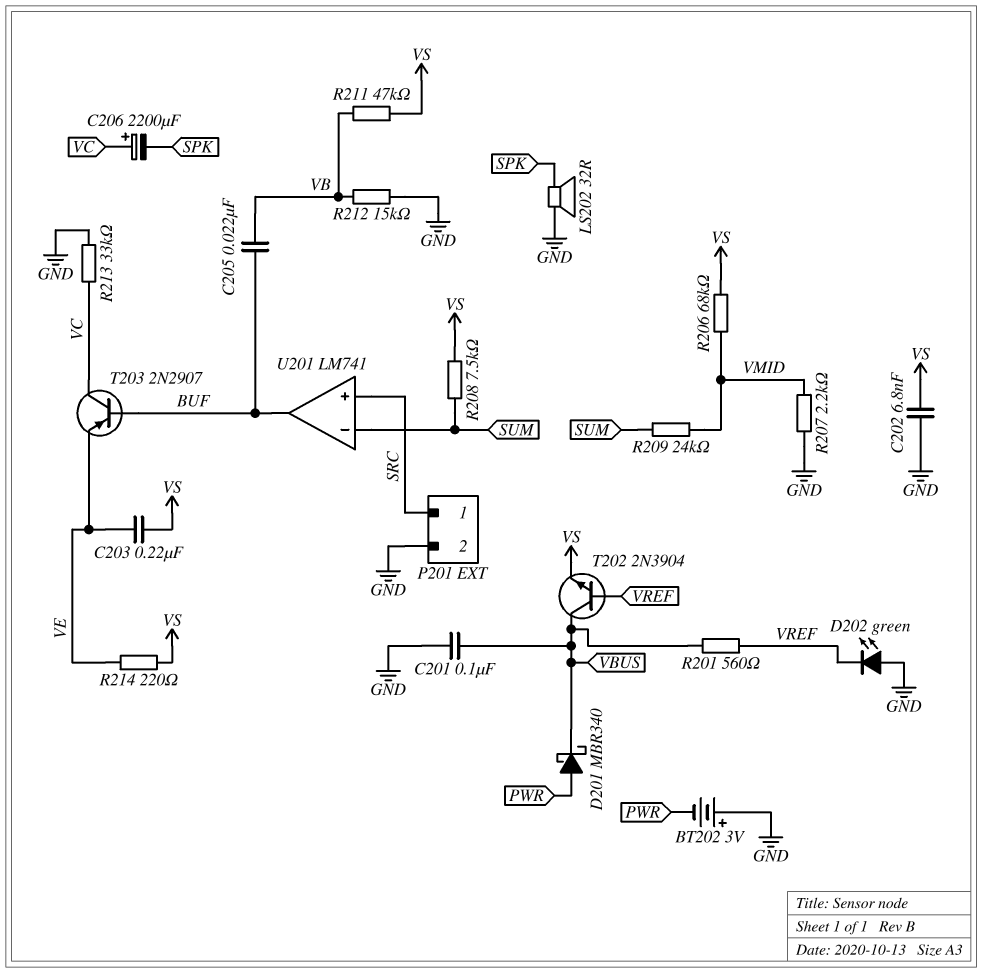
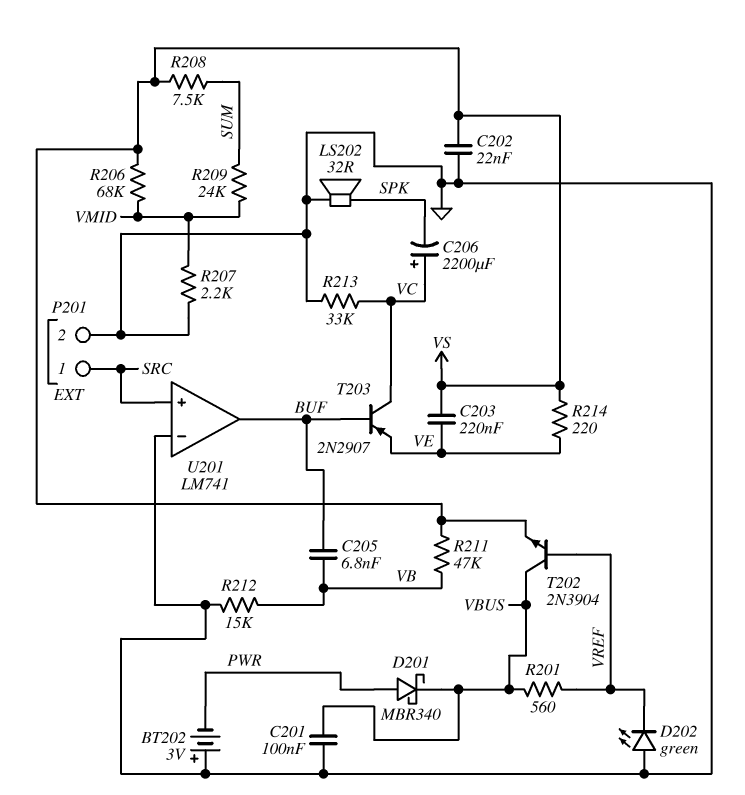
C202: 6.8nF (GND, VS) -> 22nF (GND, VS)
C205: 22nF (BUF, VB) -> 6.8nF (BUF, VB)
U201 pin in-: SUM -> GND

